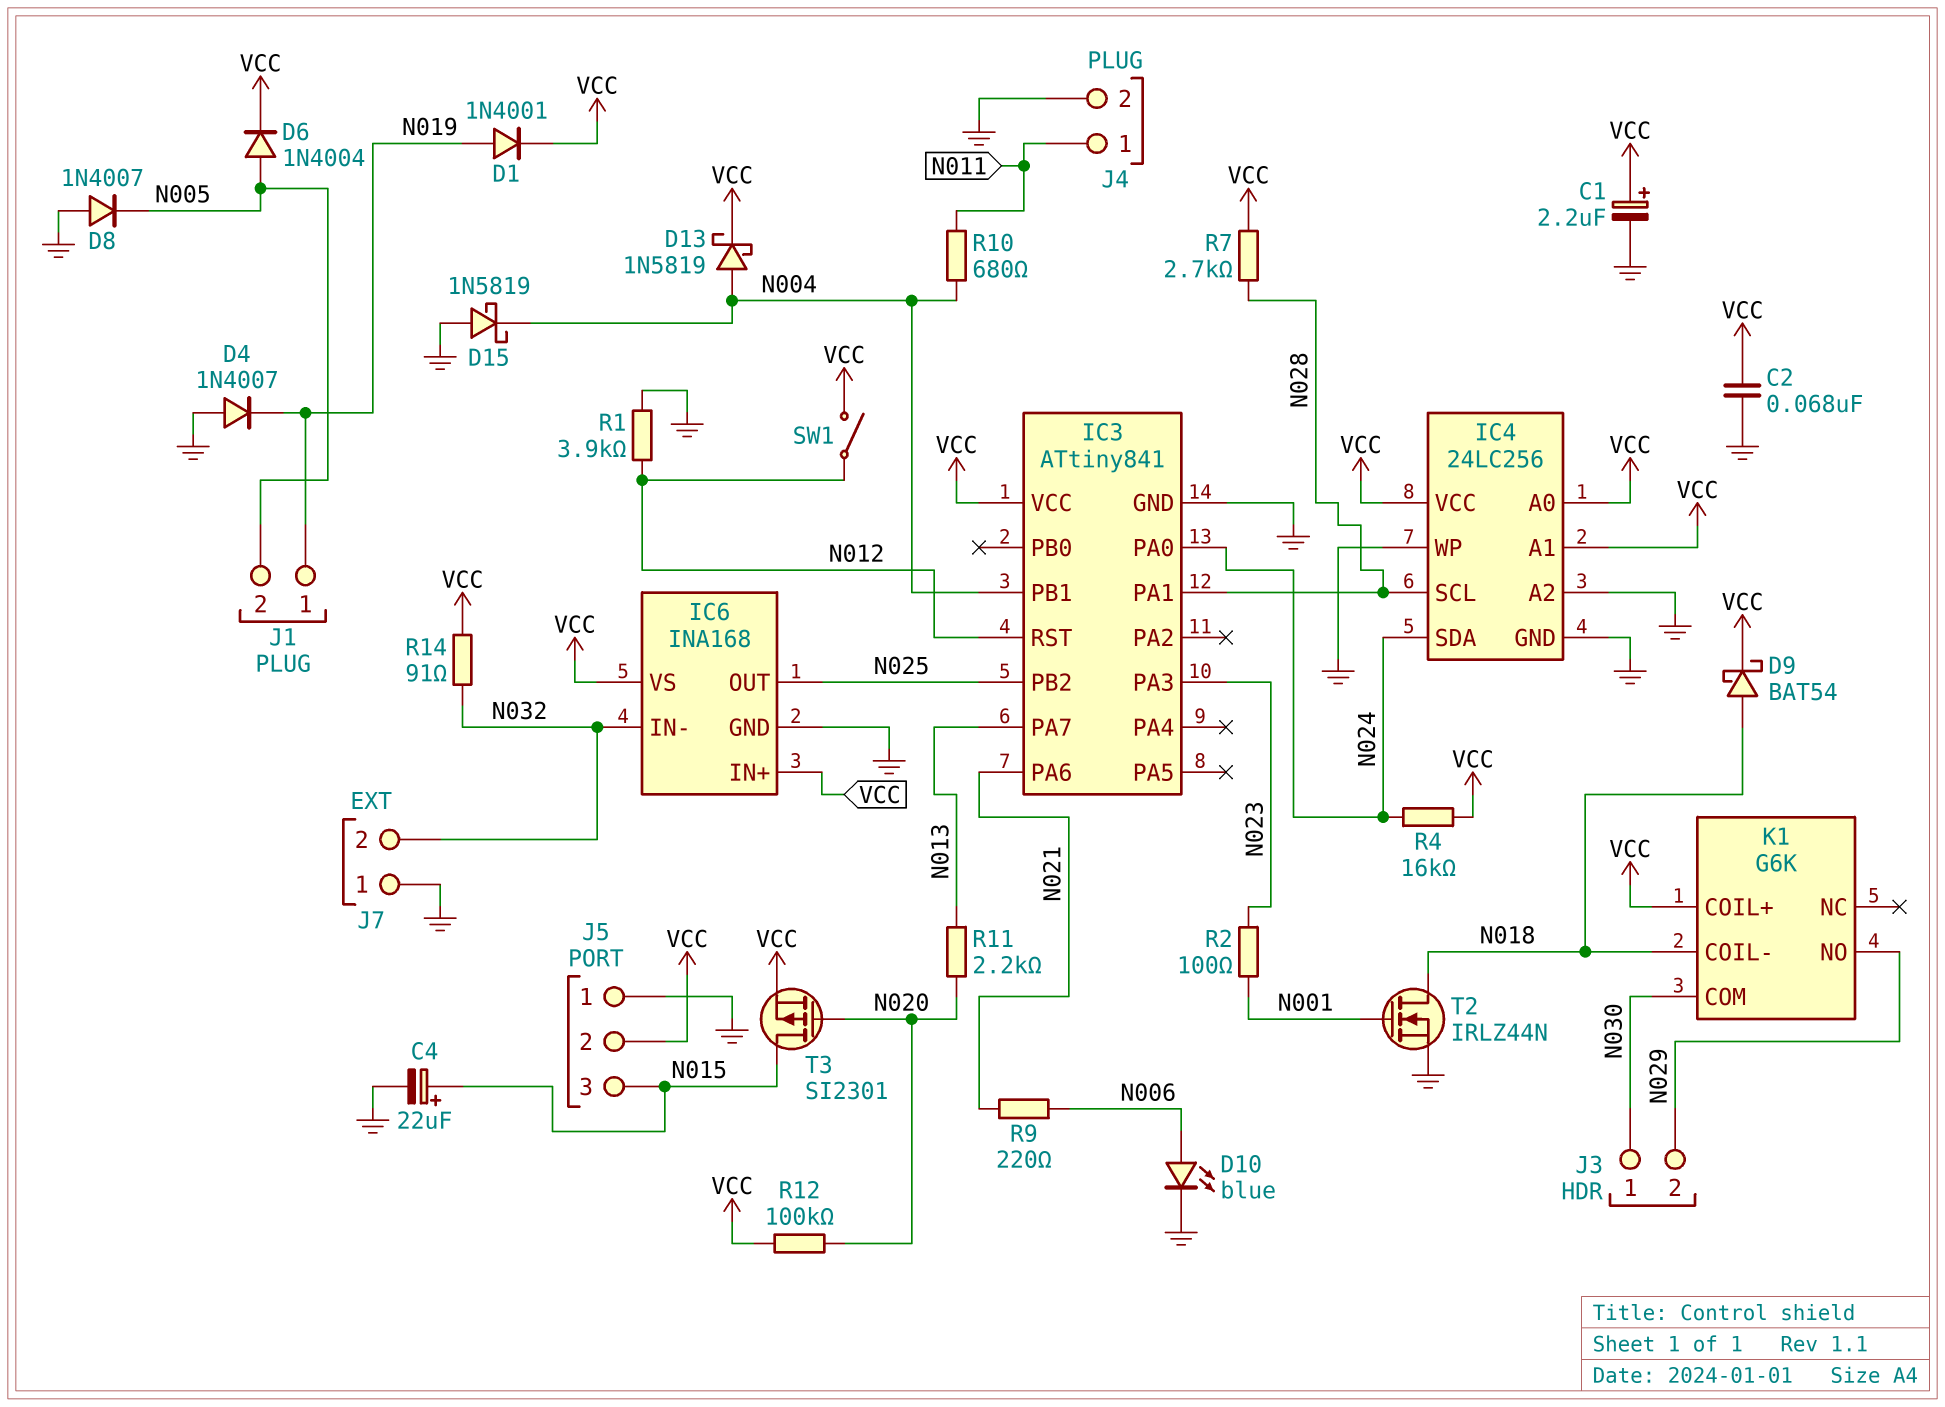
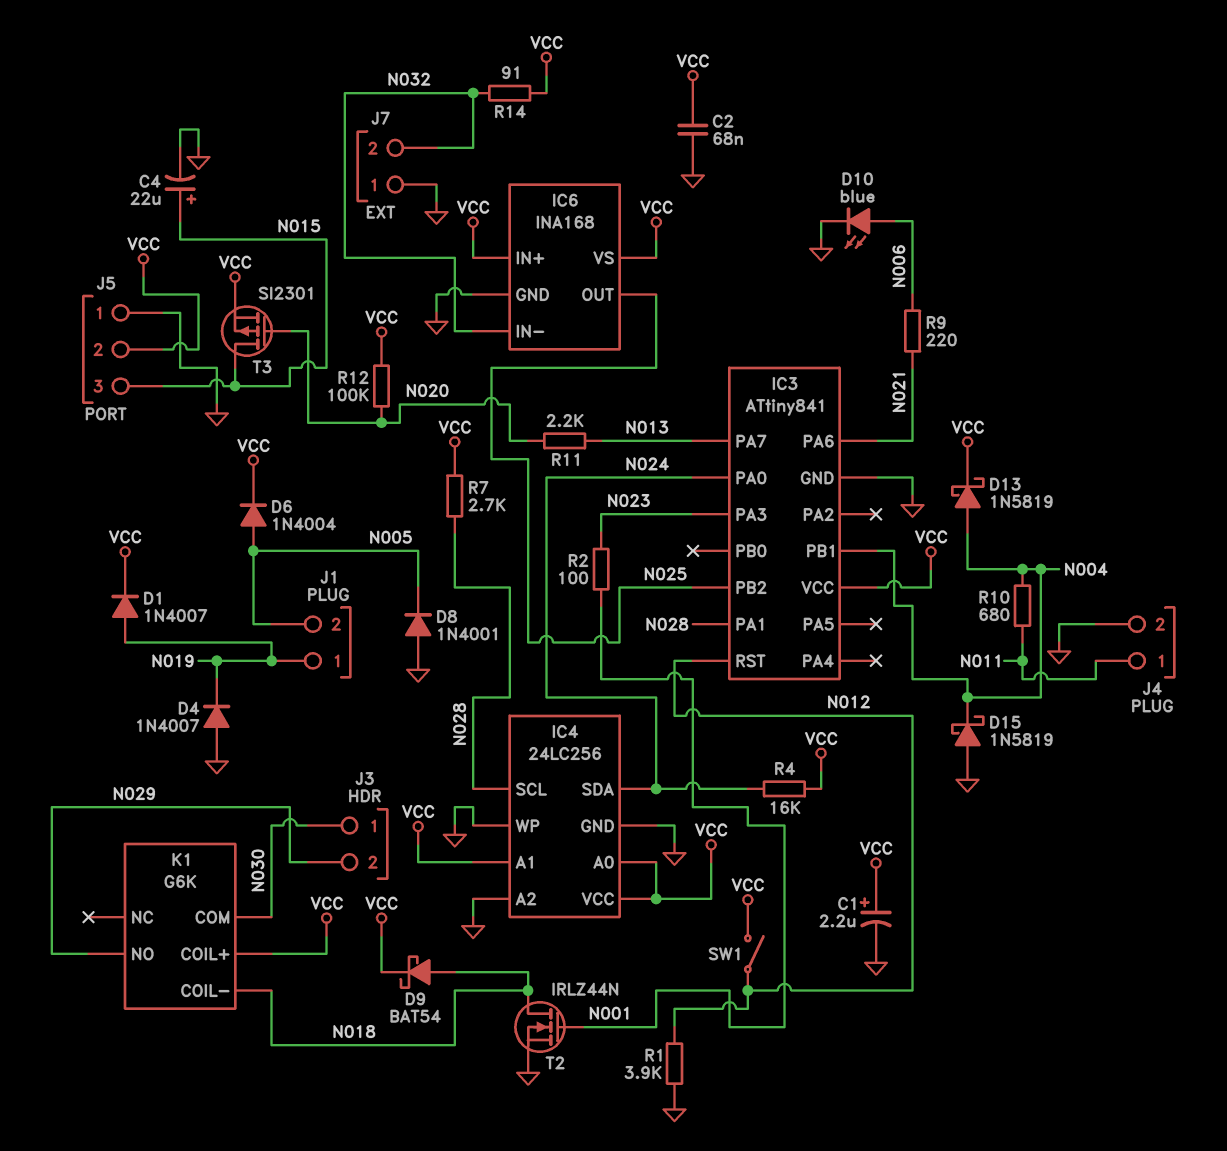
D1: diode 1N4001 (A N019, K VCC) -> diode 1N4007 (A N019, K VCC)
D8: diode 1N4007 (A GND, K N005) -> diode 1N4001 (A GND, K N005)

